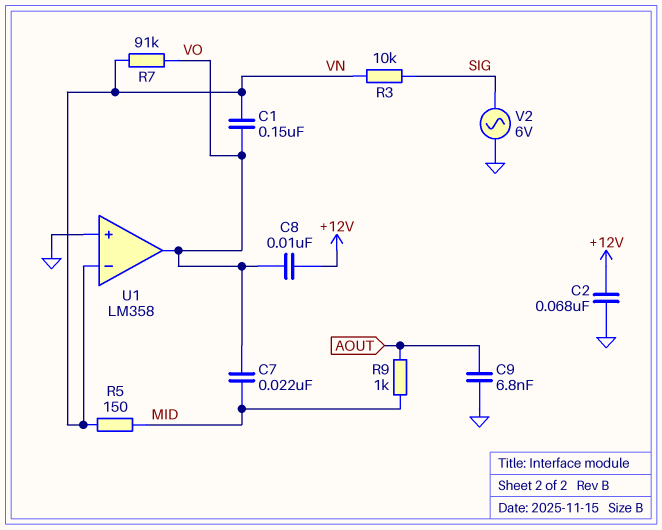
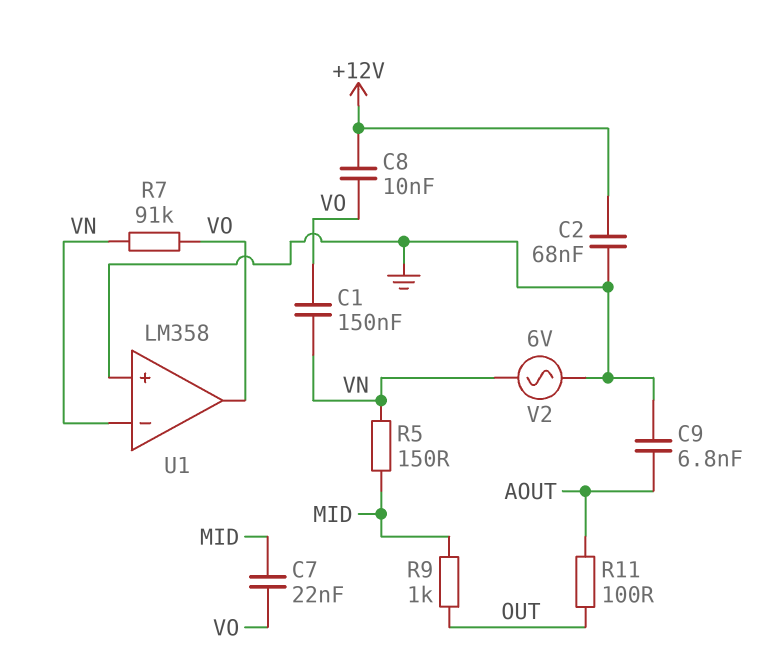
R3: 10k (SIG, VN) -> none
R9: 1k (AOUT, MID) -> 1k (MID, OUT)
R11: none -> 100 (AOUT, OUT)
V2: AC 6V (GND, SIG) -> AC 6V (GND, VN)

